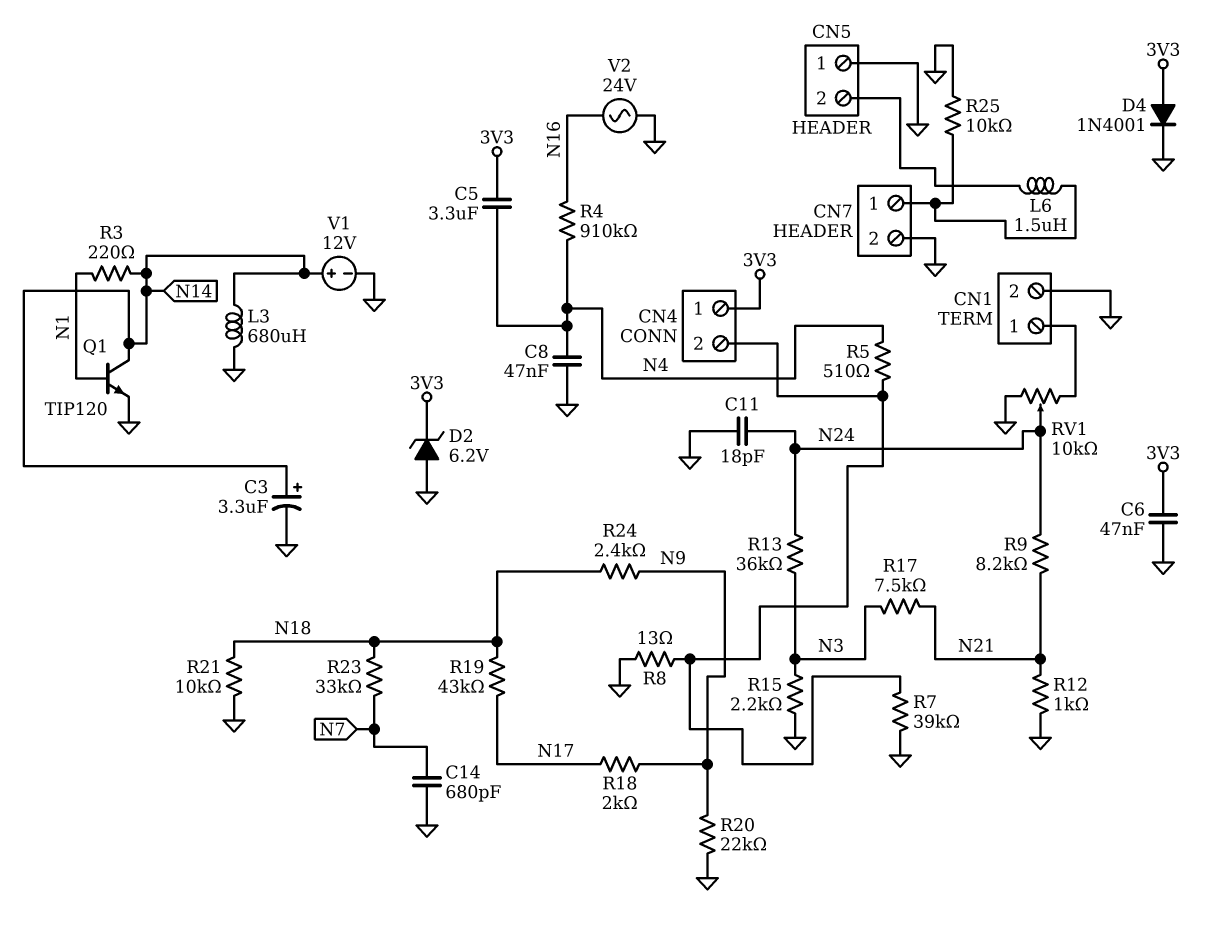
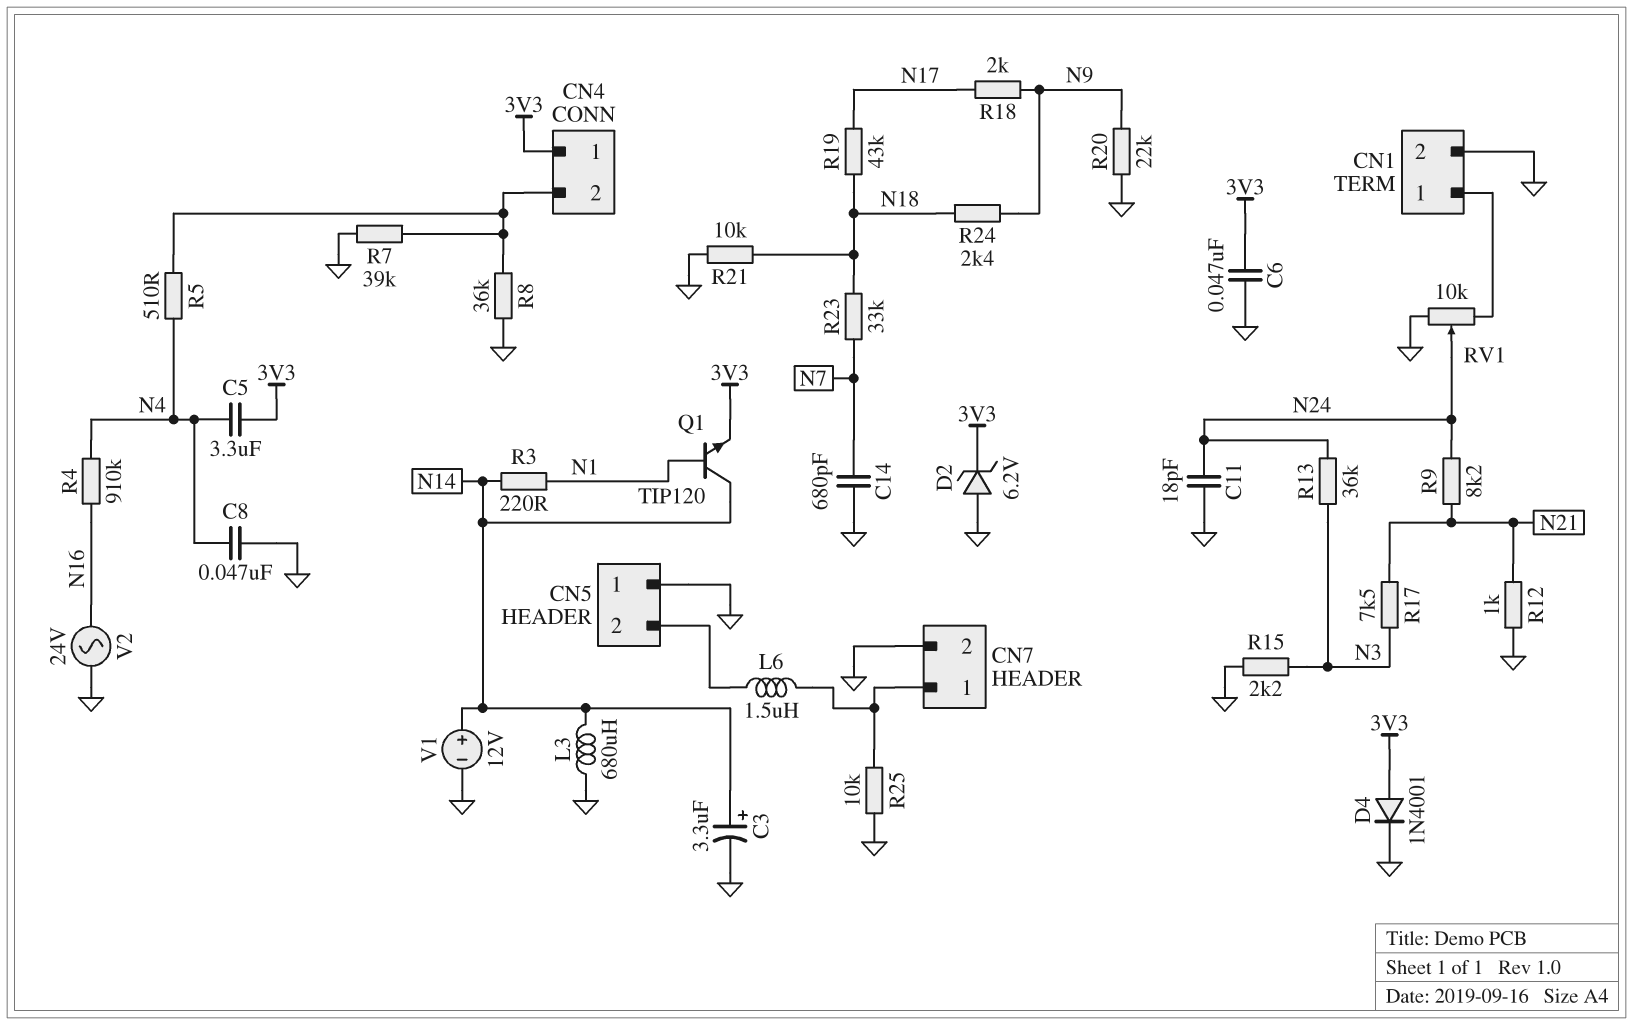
Q1: NPN TIP120 (B N1, C N14, E GND) -> NPN TIP120 (B N1, C N14, E 3V3)
R8: 13 (CN4/2, GND) -> 36k (CN4/2, GND)

